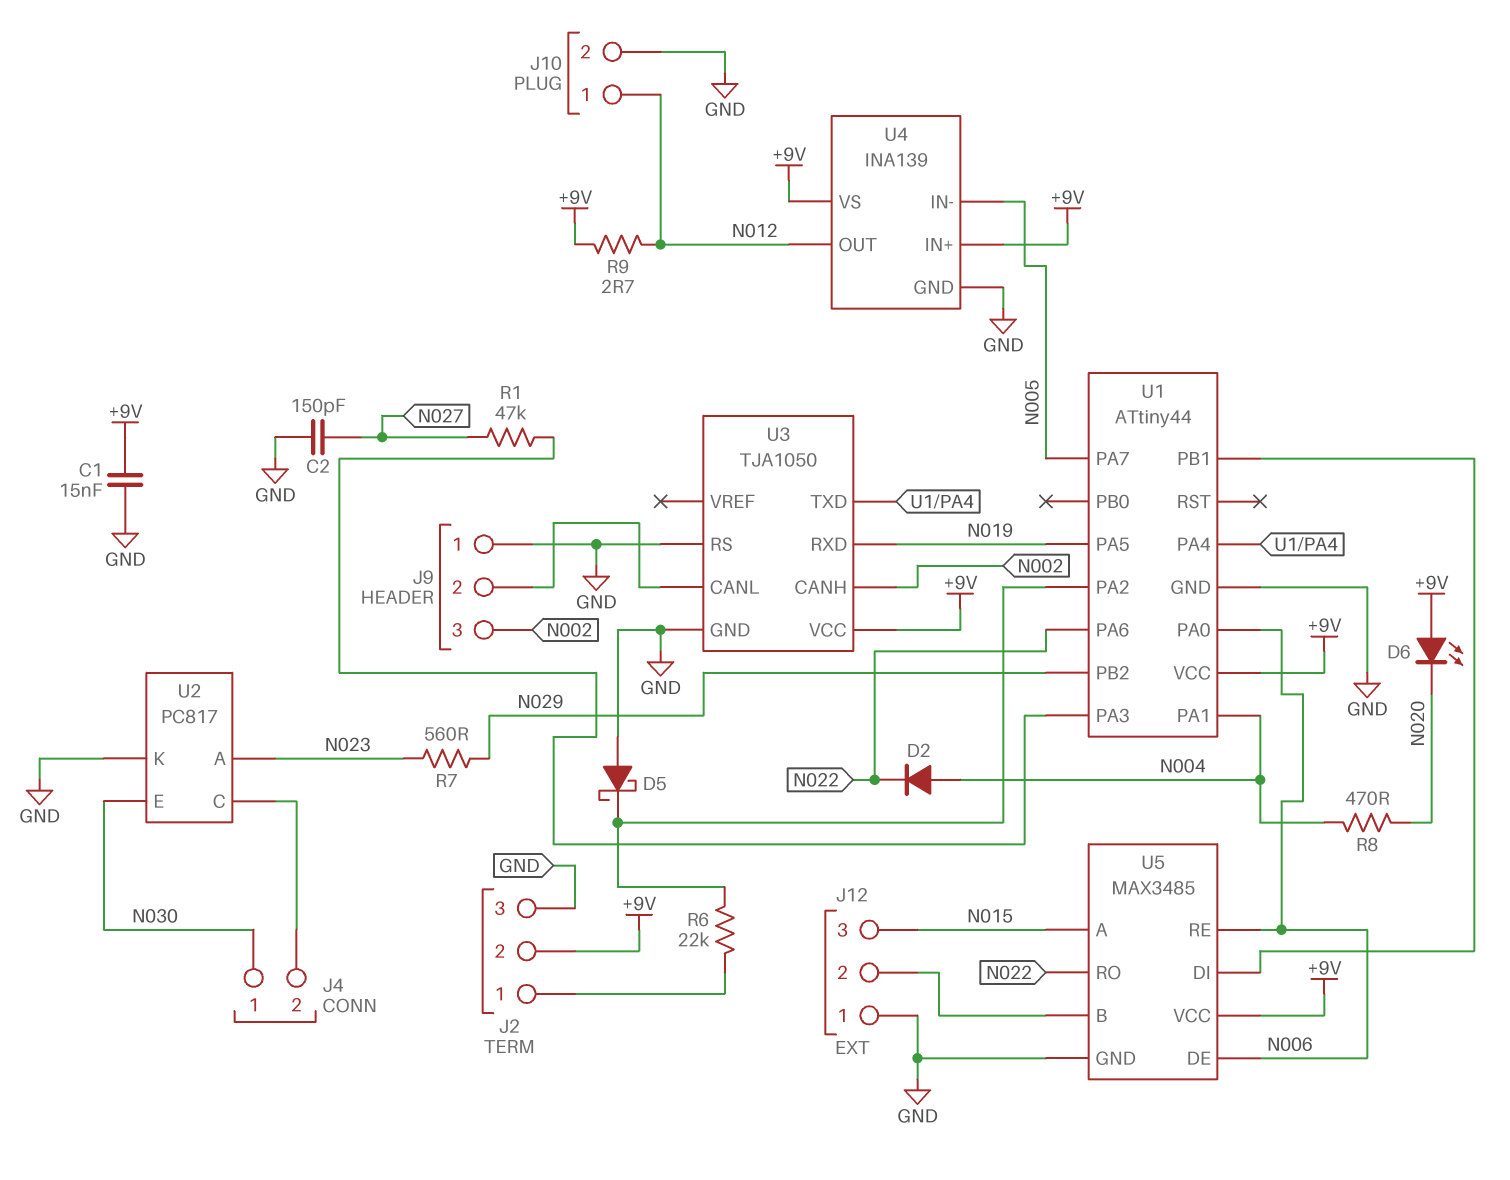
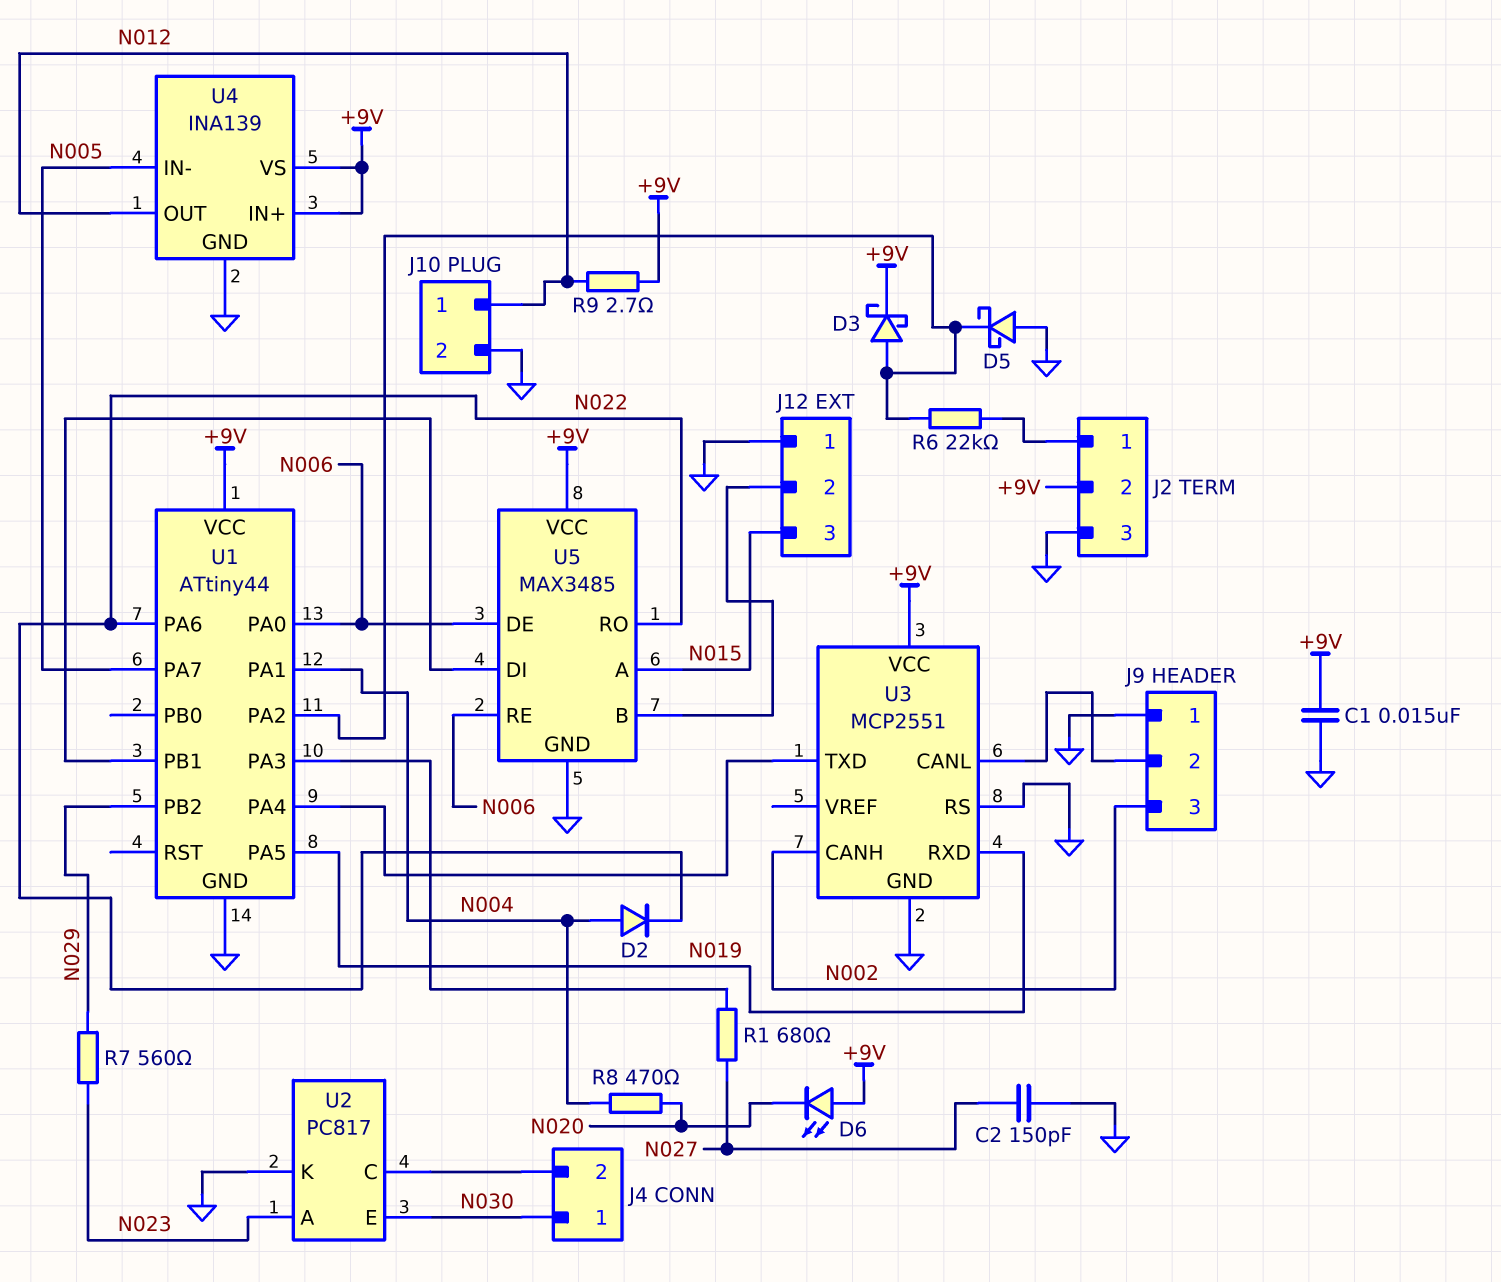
D3: none -> schottky (A U1/PA2, K +9V)
R1: 47k (N027, U1/PA3) -> 680 (N027, U1/PA3)
U3: TJA1050 -> MCP2551

